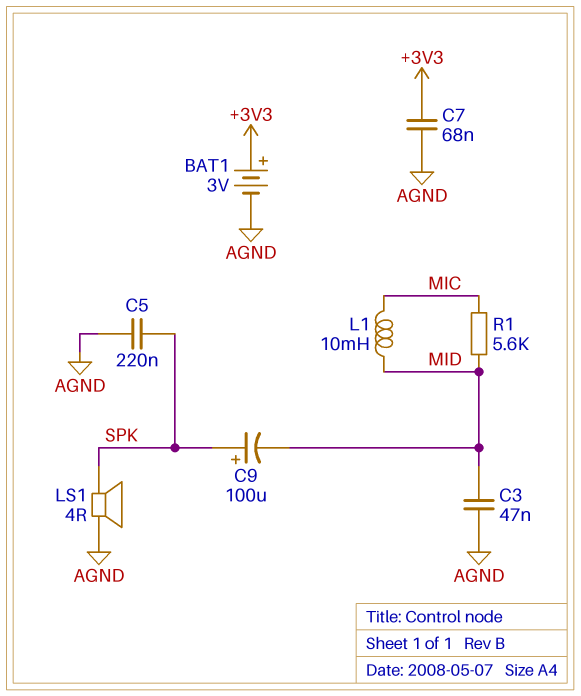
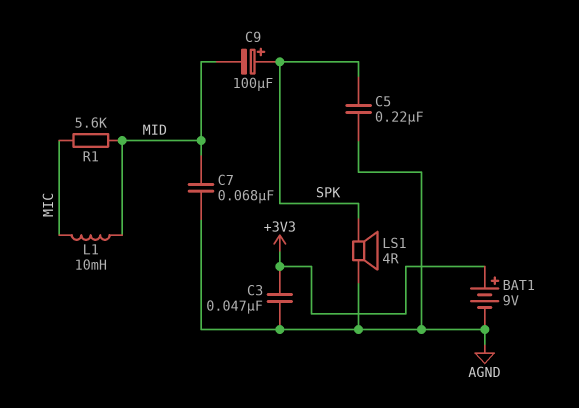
BAT1: 3V (plus +3V3, minus AGND) -> 9V (plus +3V3, minus AGND)
C3: 47nF (AGND, MID) -> 47nF (+3V3, AGND)
C7: 68nF (+3V3, AGND) -> 68nF (AGND, MID)

